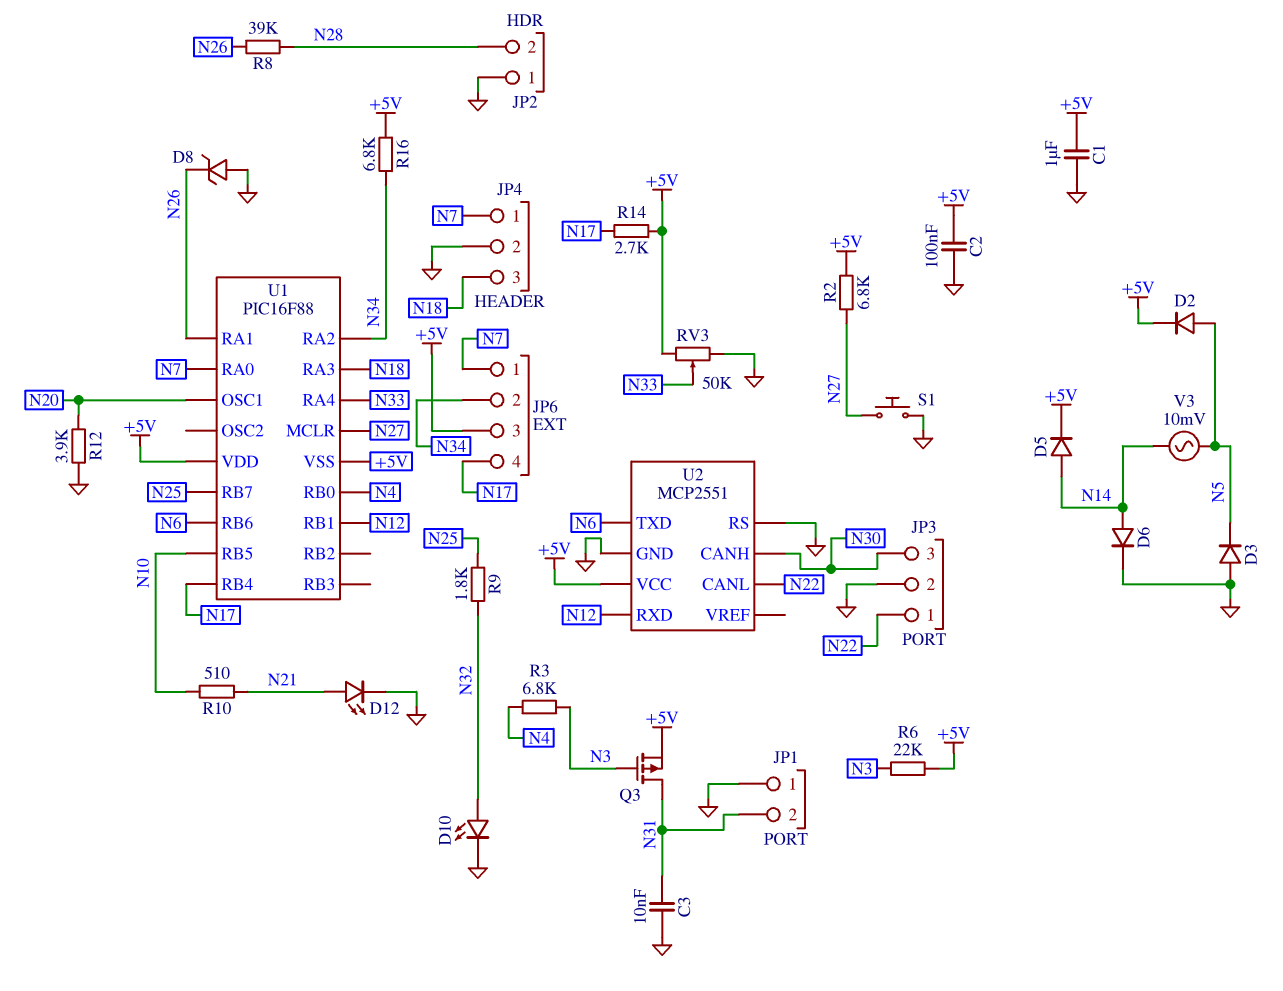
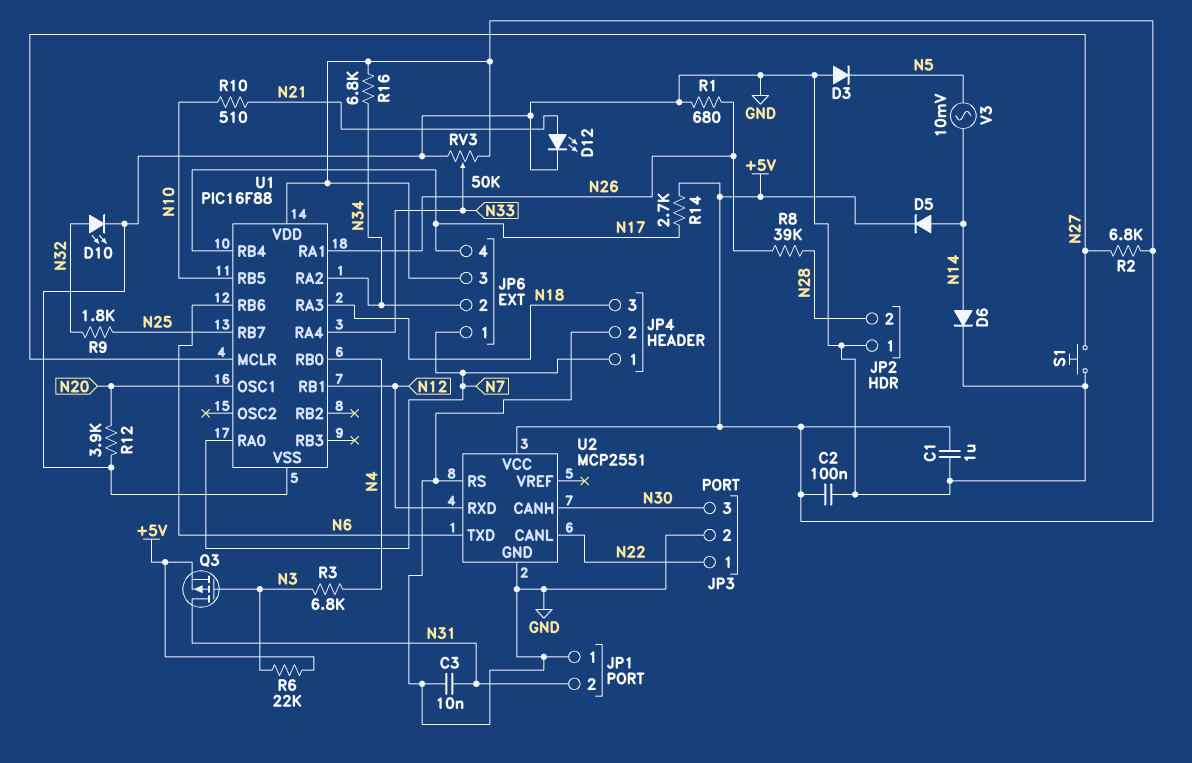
D2: diode (A N5, K +5V) -> none
D8: zener (A GND, K N26) -> none
R1: none -> 680 (GND, N26)
U1 pin VSS: +5V -> GND

